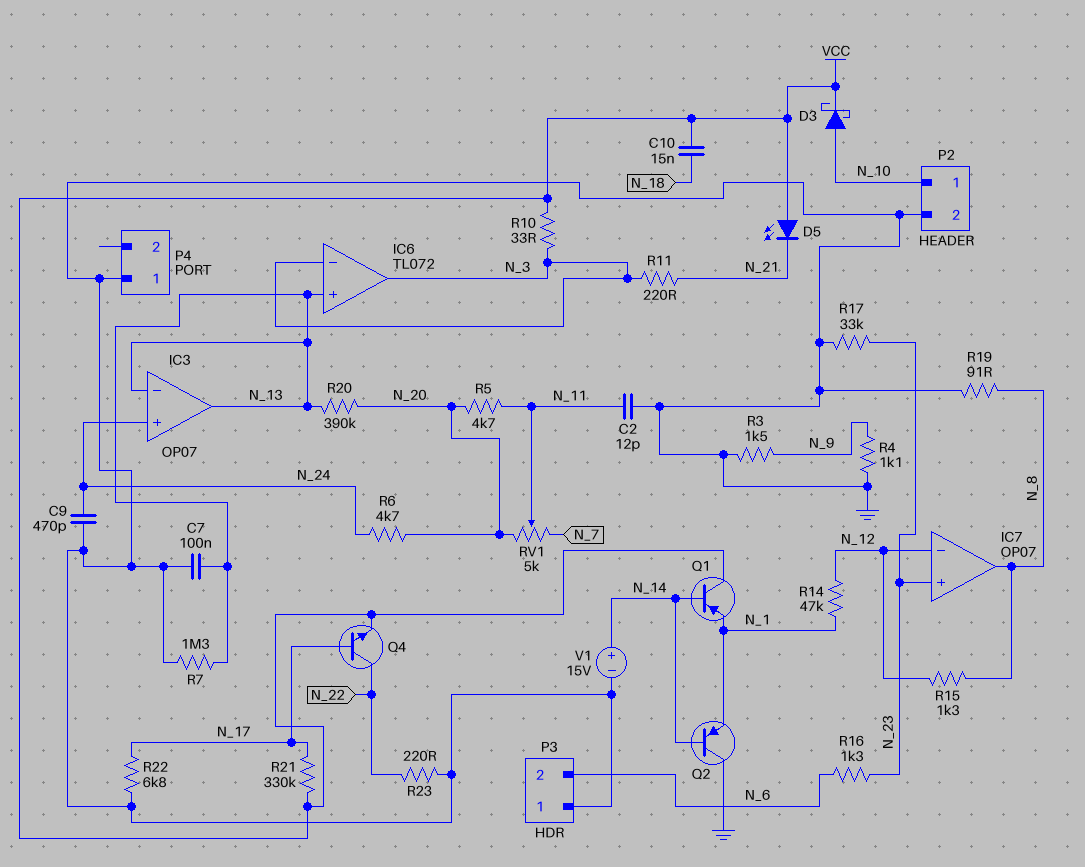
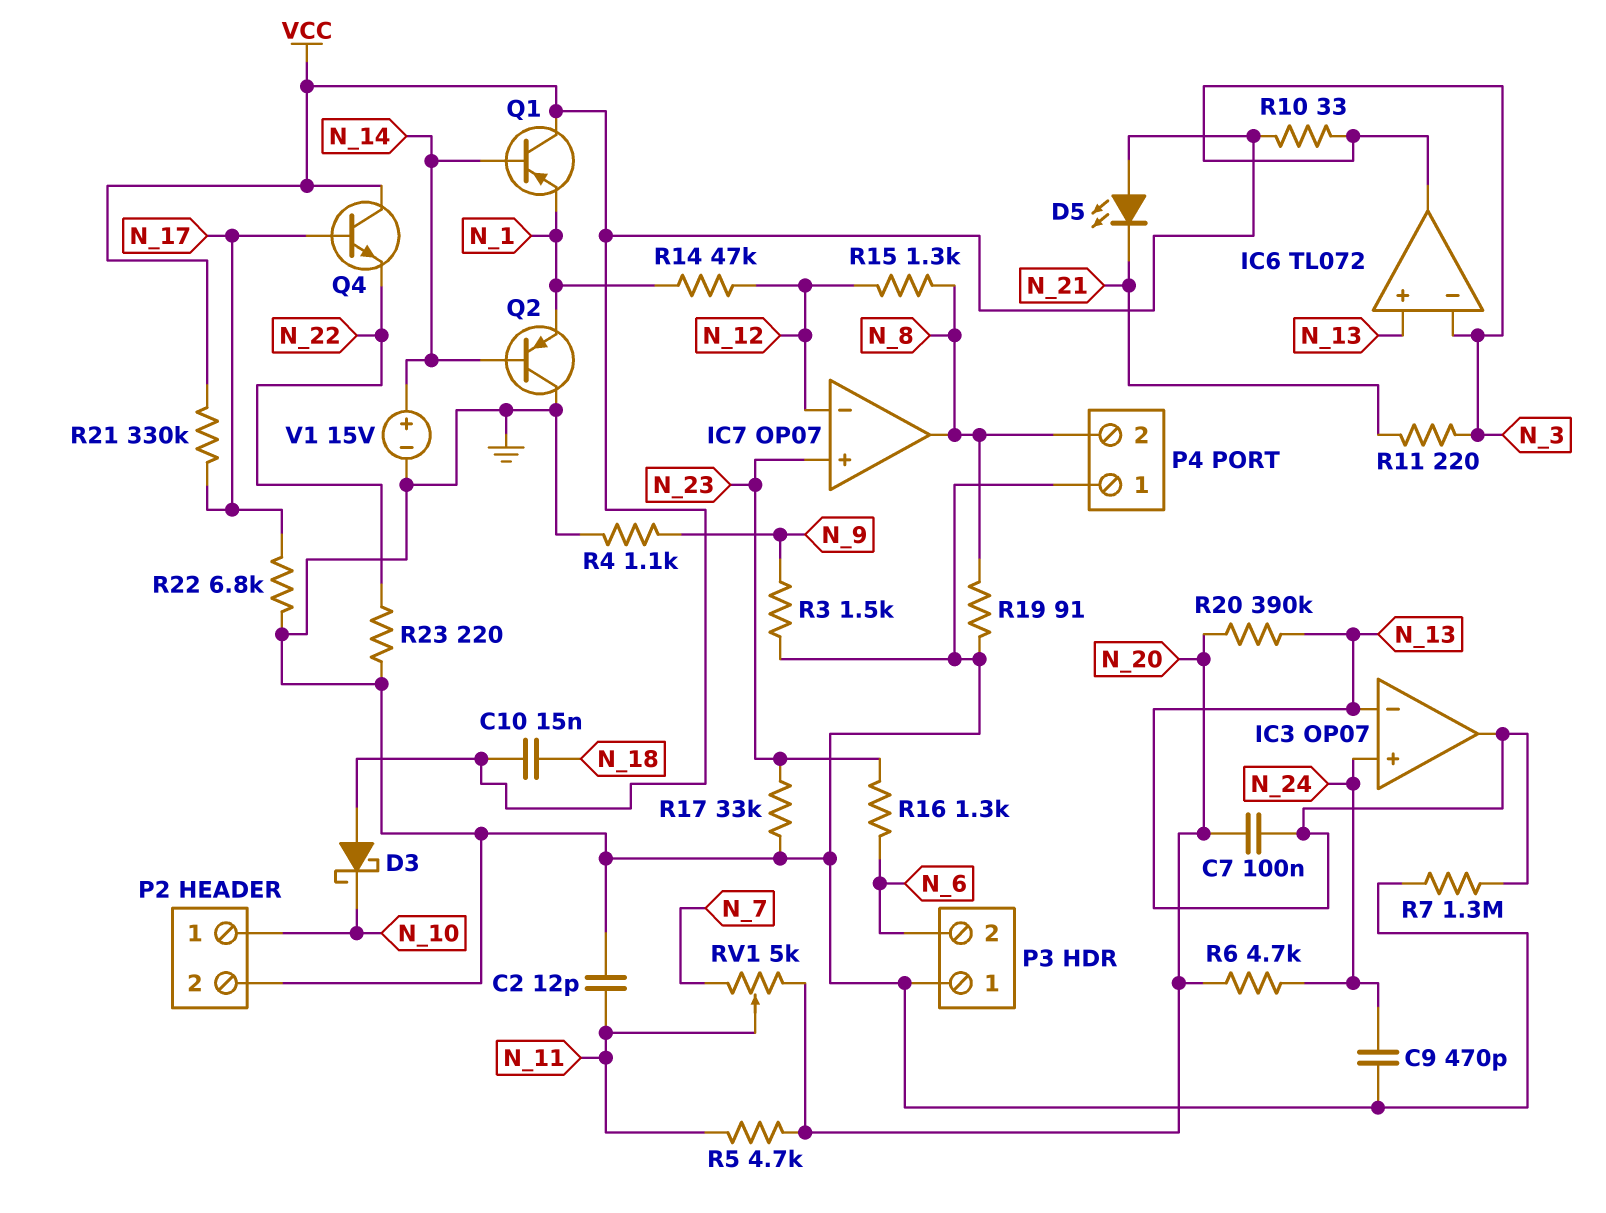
C7: 100nF (GND, N_13) -> 100nF (N_13, N_20)
D3: schottky (A N_10, K VCC) -> schottky (A VCC, K N_10)
P4 pin 2: none -> N_8
Q4: NPN (B N_17, C N_22, E VCC) -> NPN (B N_17, C VCC, E N_22)

